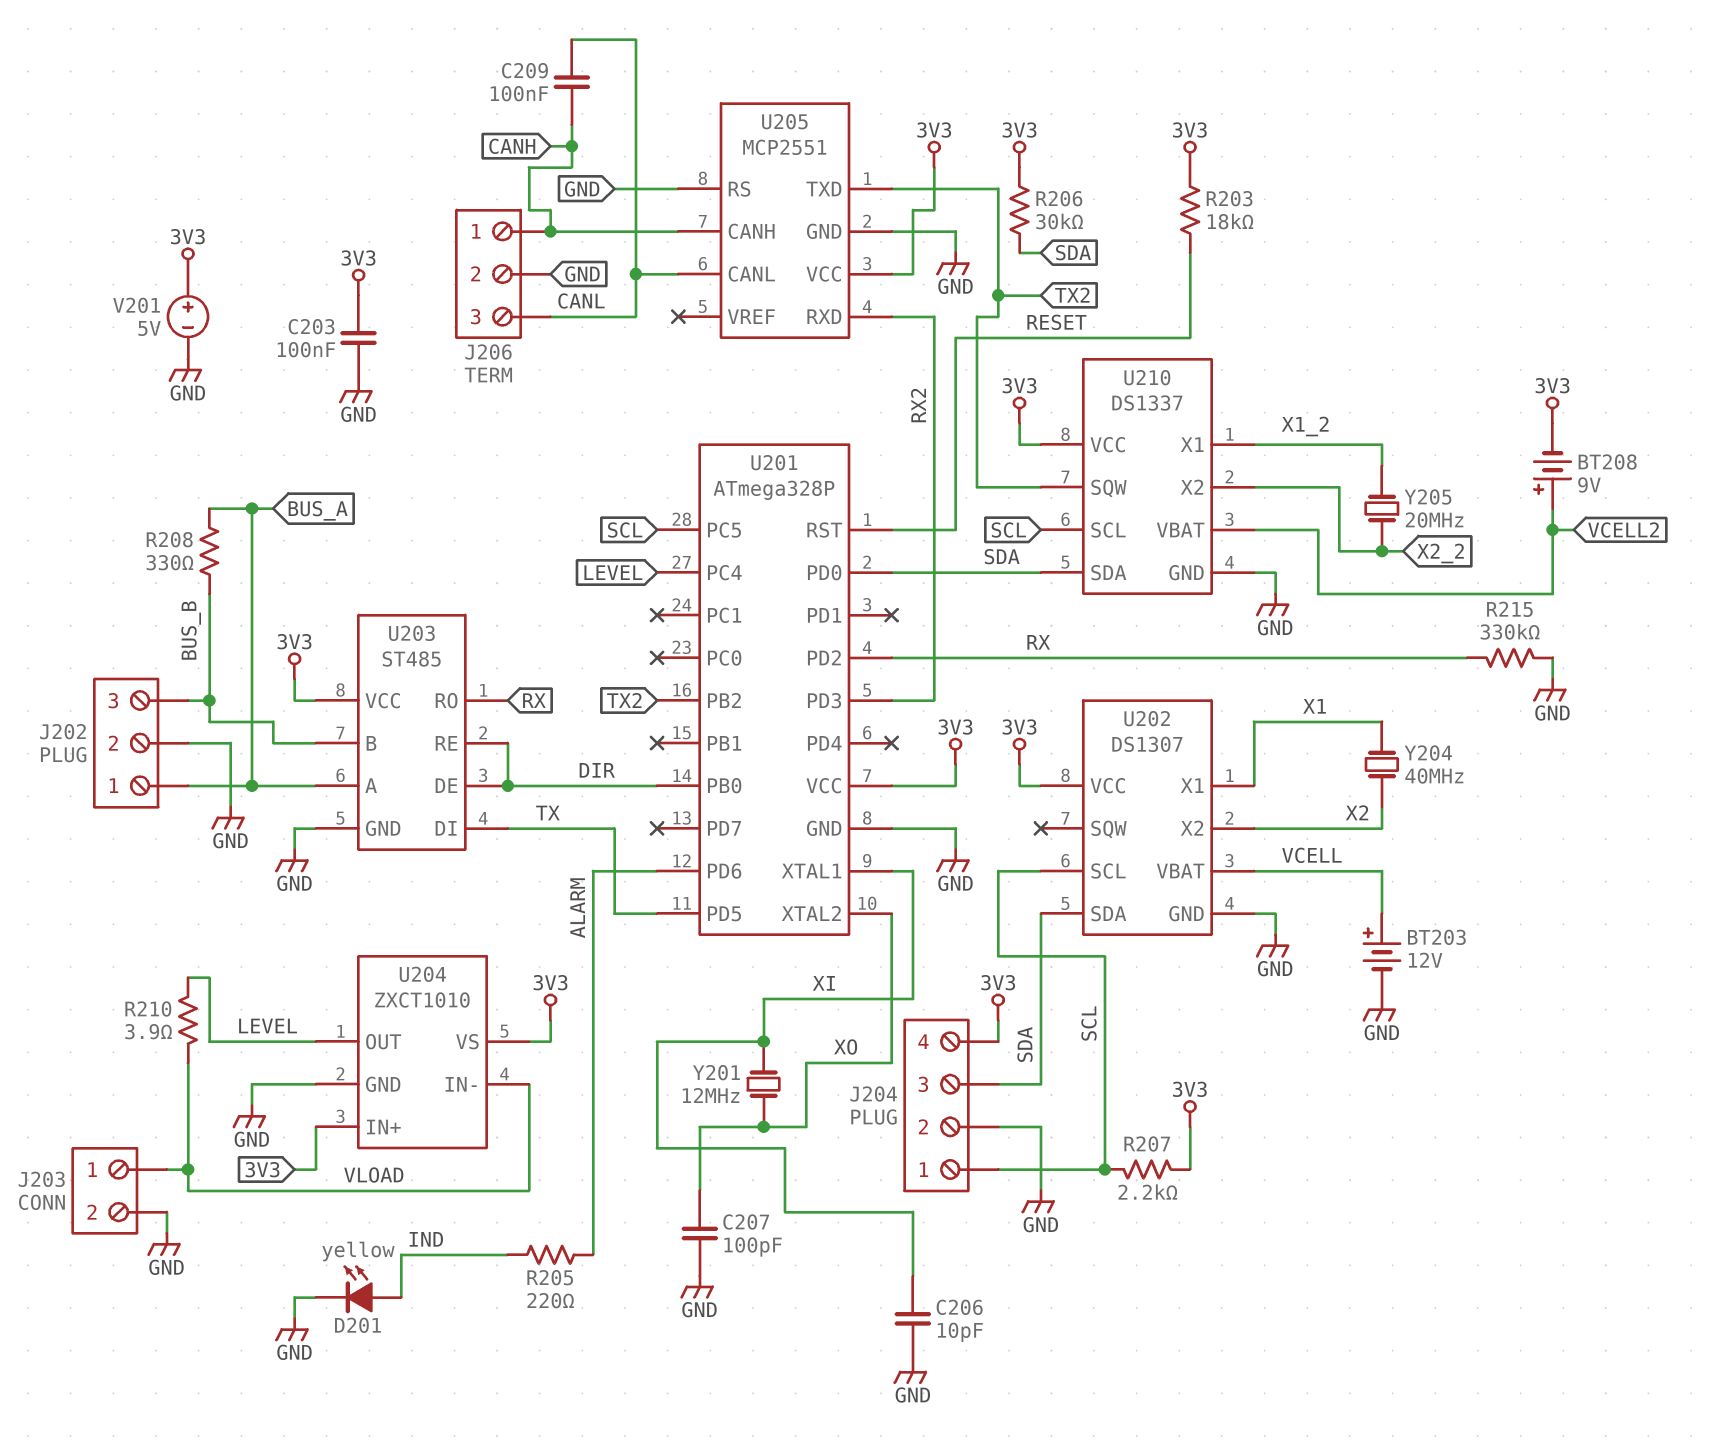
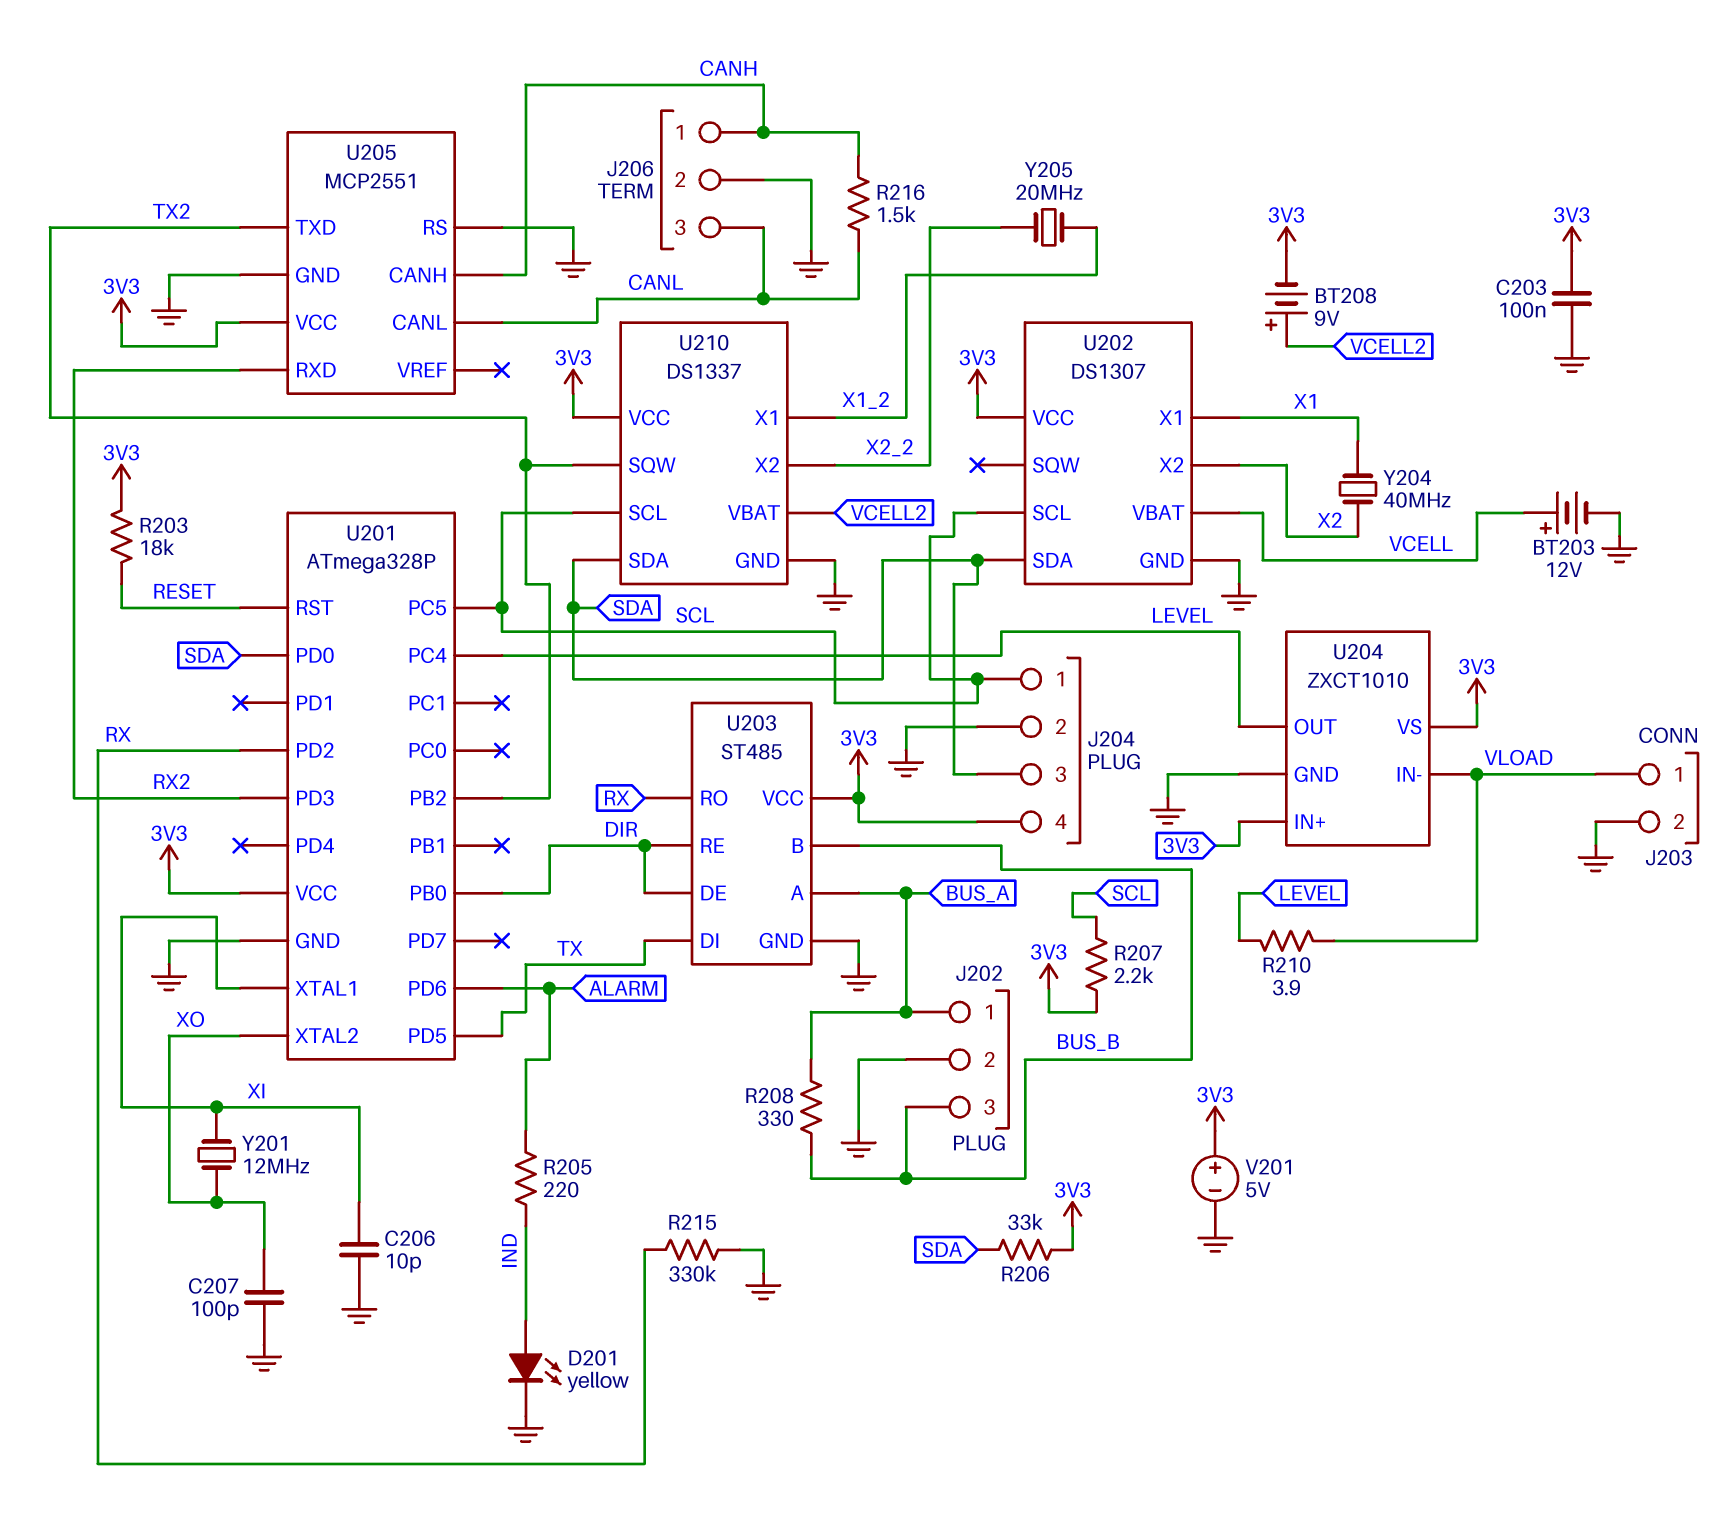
C209: 100nF (CANH, CANL) -> none
R206: 30k (3V3, SDA) -> 33k (3V3, SDA)
R216: none -> 1.5k (CANH, CANL)

